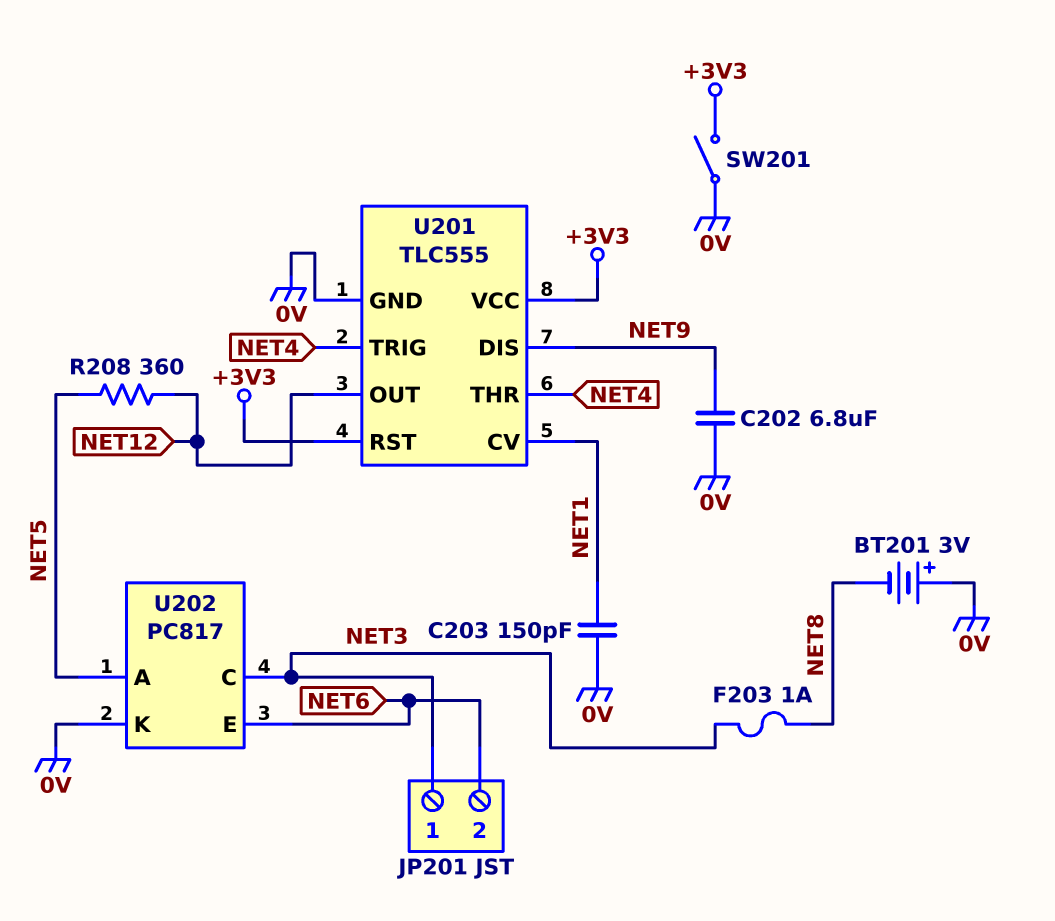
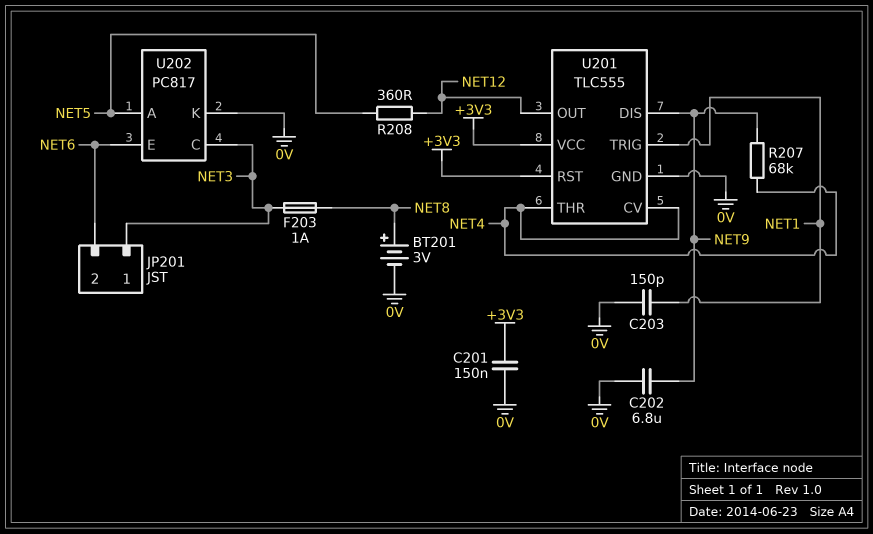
BT201: 3V (plus 0V, minus NET8) -> 3V (plus NET8, minus 0V)
C201: none -> 150nF (+3V3, 0V)
R207: none -> 68k (NET4, NET9)
SW201: switch (+3V3, 0V) -> none
U201 pin CV: NET1 -> NET4
U201 pin TRIG: NET4 -> NET1

